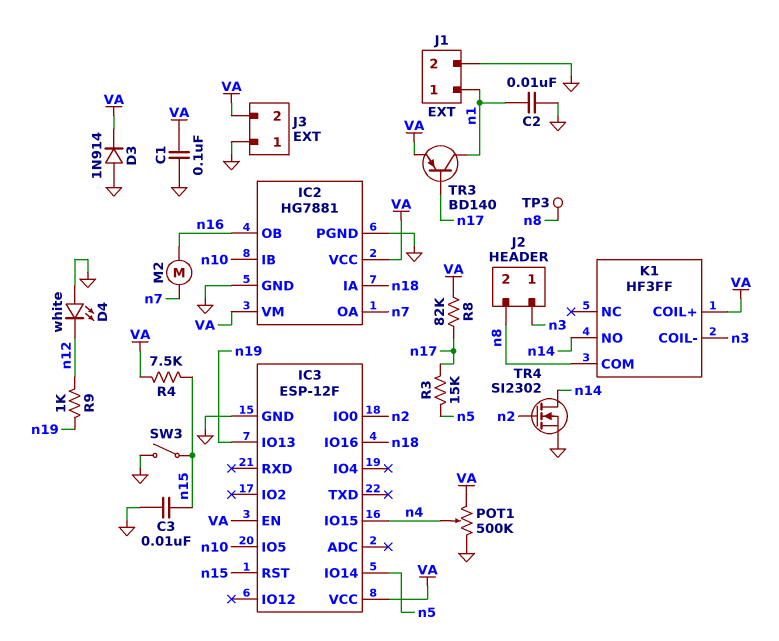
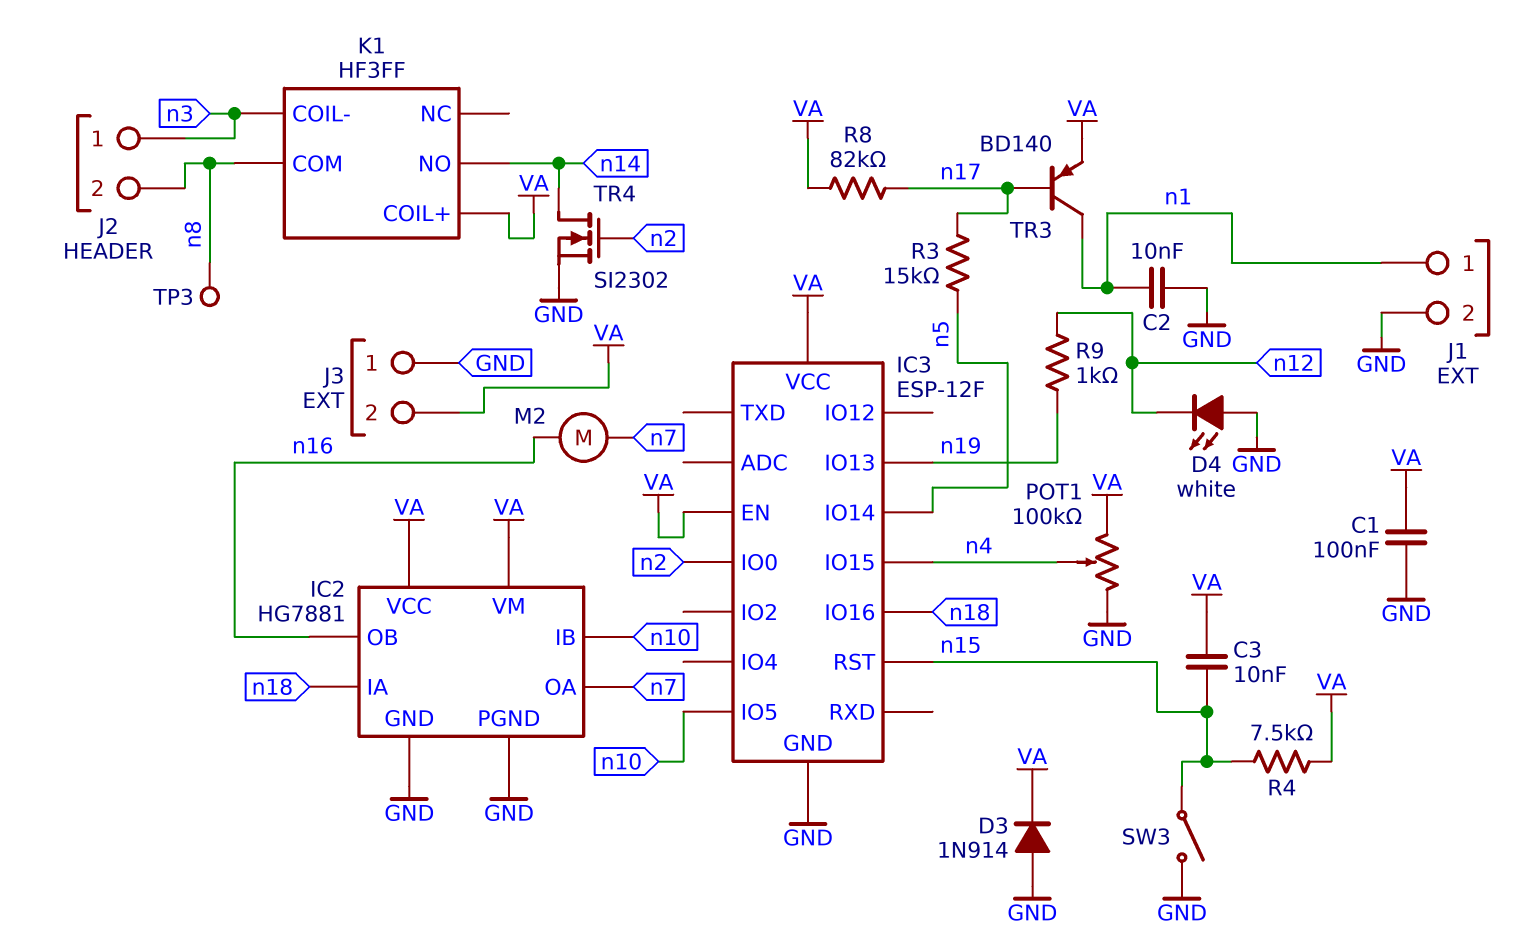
C3: 10nF (GND, n15) -> 10nF (VA, n15)
POT1: 500k (GND, VA, wiper n4) -> 100k (GND, VA, wiper n4)

